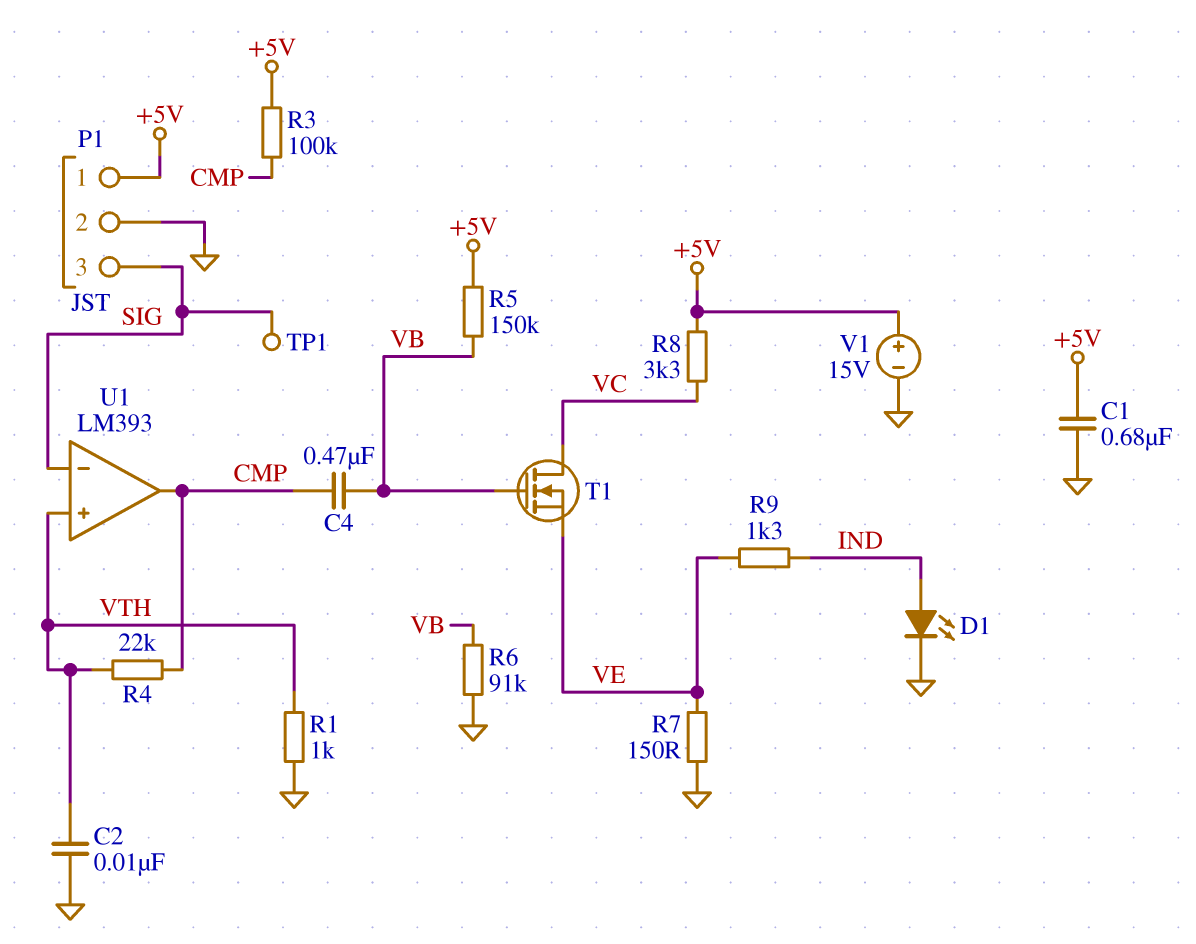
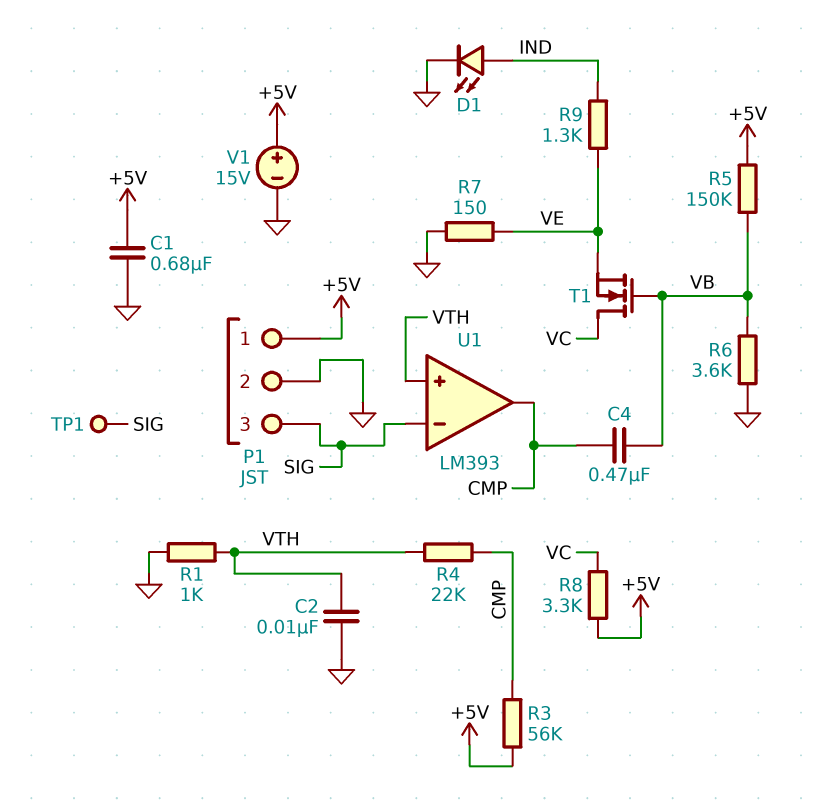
R3: 100k (+5V, CMP) -> 56k (+5V, CMP)
R6: 91k (GND, VB) -> 3.6k (GND, VB)

